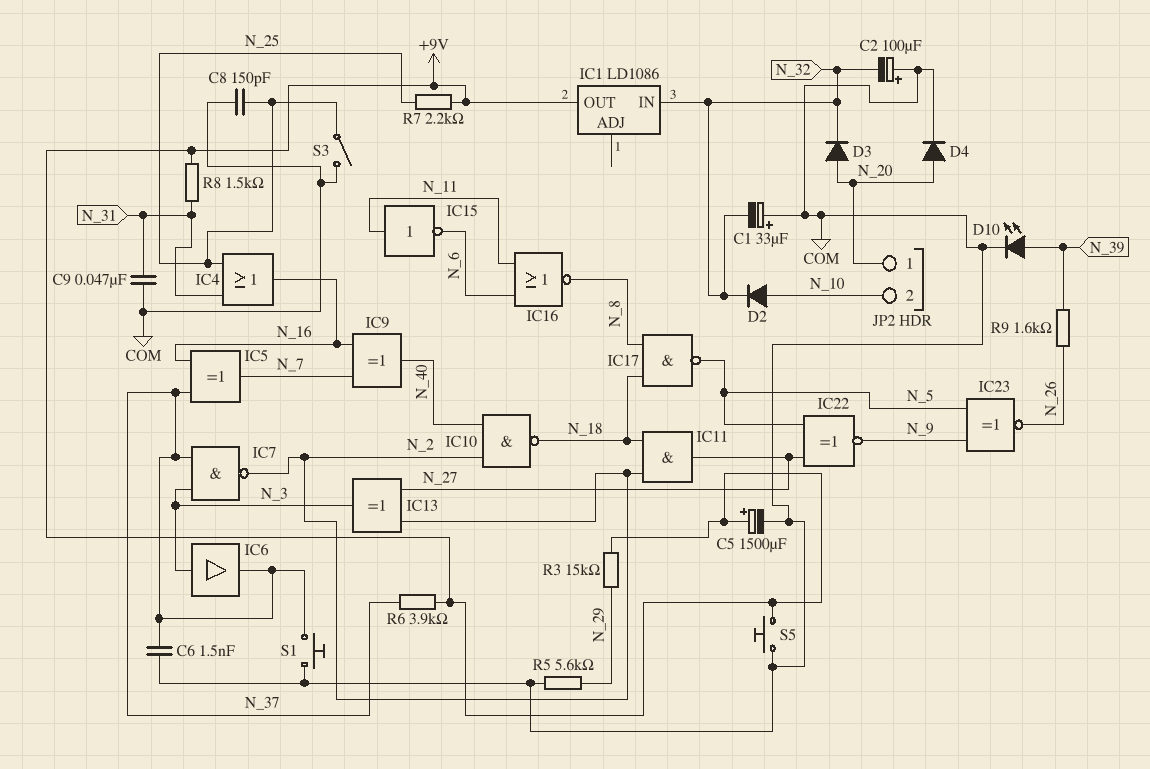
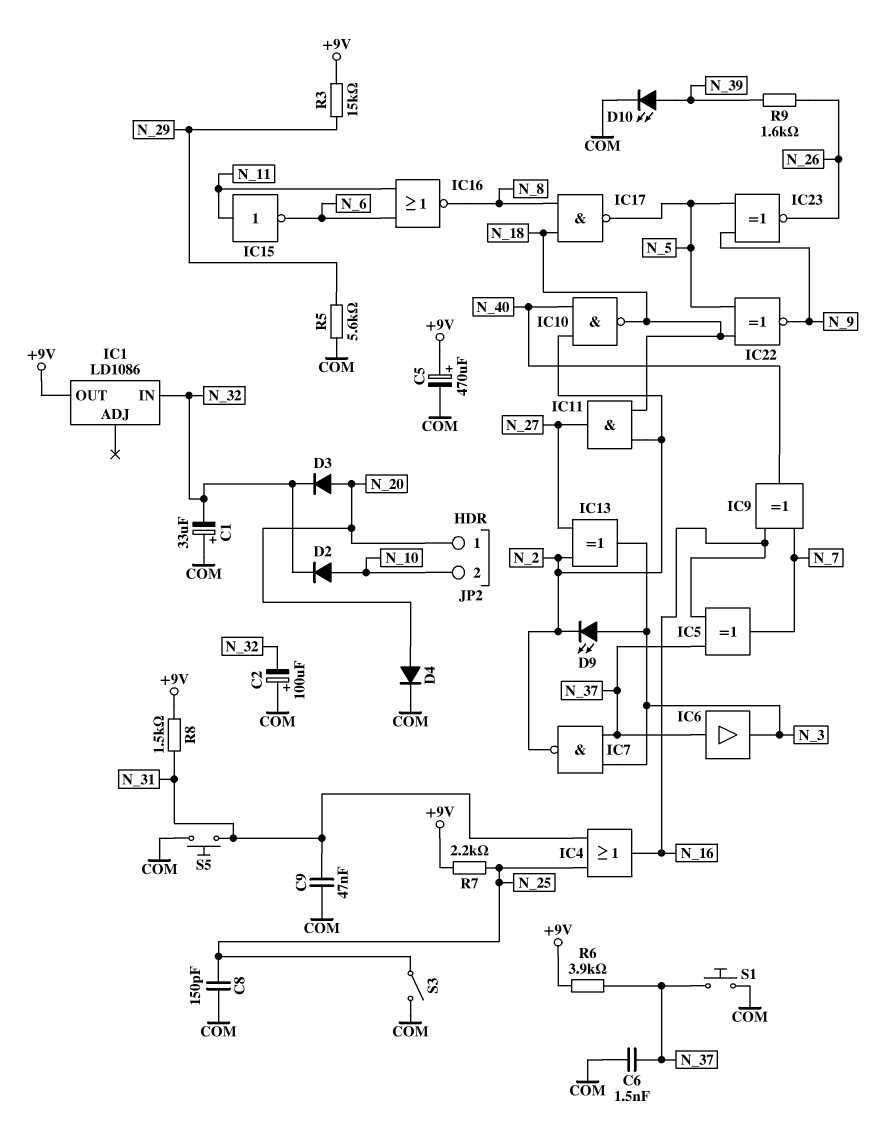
C5: 1500uF (plus +9V, minus COM) -> 470uF (plus +9V, minus COM)
D9: none -> LED (A N_3, K N_2)
IC6: buffer (in N_3, out N_37) -> buffer (in N_37, out N_3)
IC22: XNOR (in N_5, in N_27, out N_9) -> XNOR (in N_5, in N_18, out N_9)
S5: button (+9V, COM) -> button (COM, N_31)

